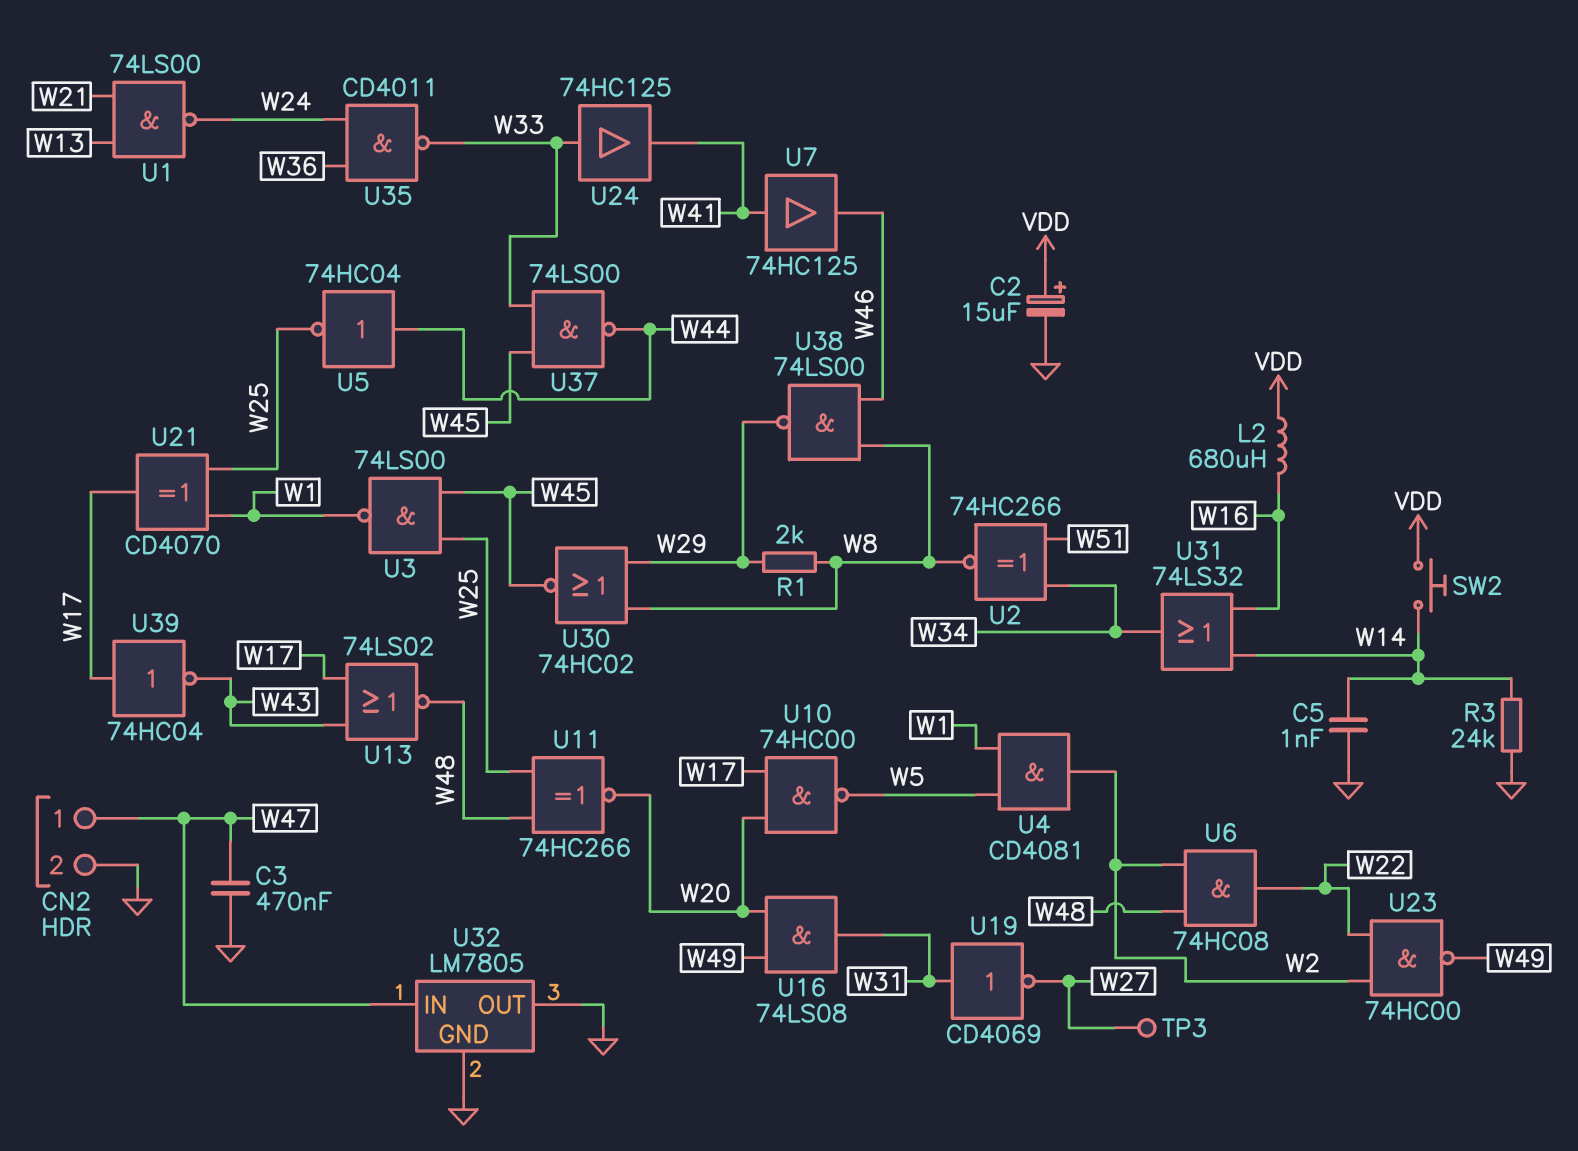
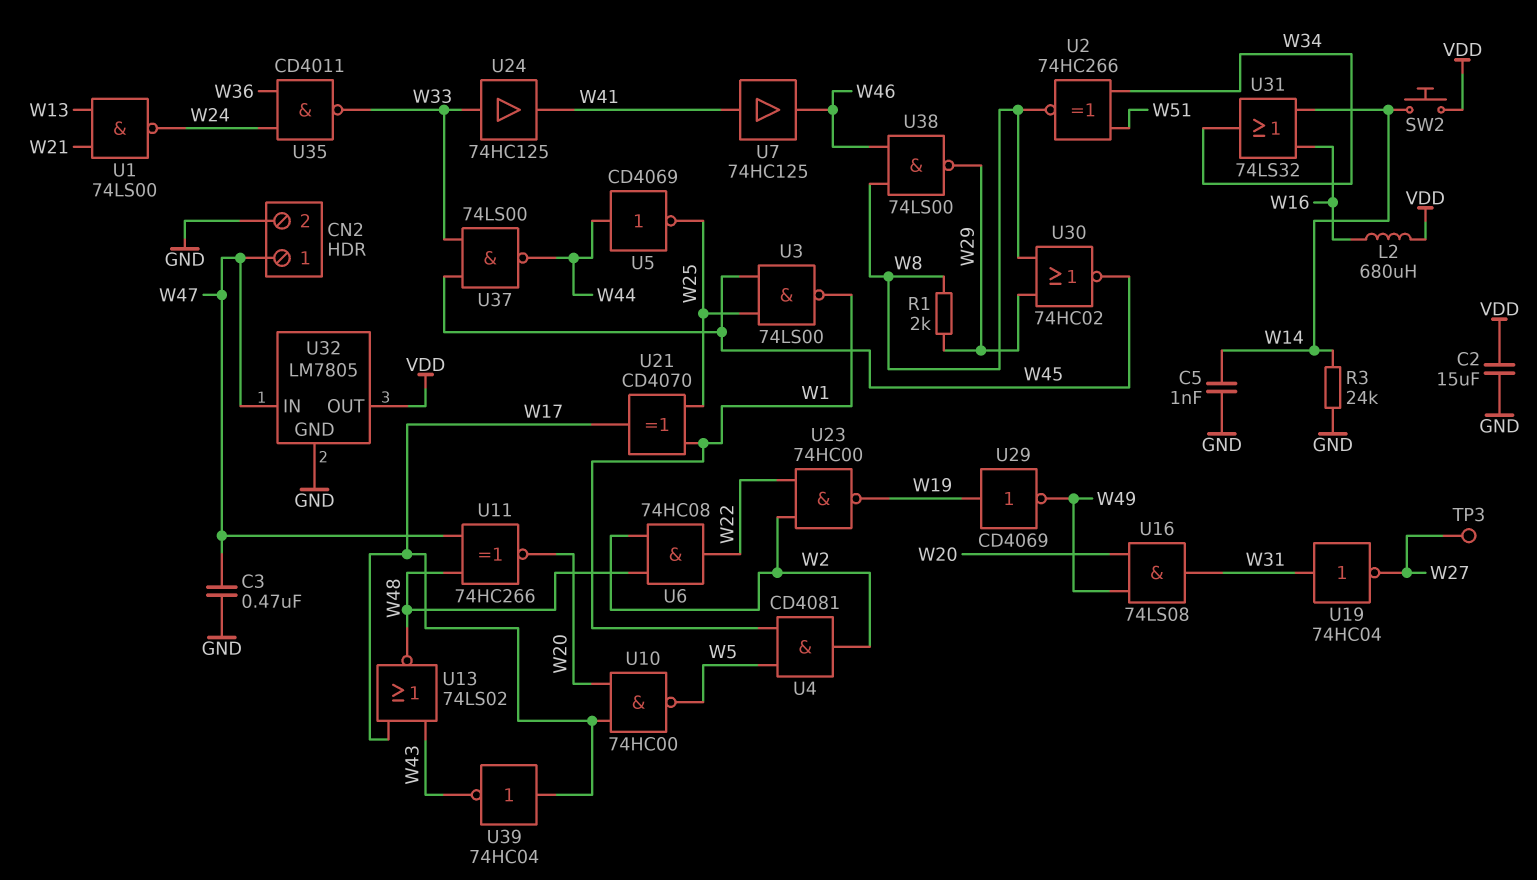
C2: 15uF (plus VDD, minus GND) -> 15uF (GND, VDD)
U5: NOT 74HC04 (in W44, out W25) -> NOT CD4069 (in W44, out W25)
U11: XNOR 74HC266 (in W25, in W48, out W20) -> XNOR 74HC266 (in W47, in W48, out W20)
U19: NOT CD4069 (in W31, out W27) -> NOT 74HC04 (in W31, out W27)
U23: NAND 74HC00 (in W2, in W22, out W49) -> NAND 74HC00 (in W2, in W22, out W19)
U29: none -> NOT CD4069 (in W19, out W49)
U32 pin OUT: GND -> VDD

